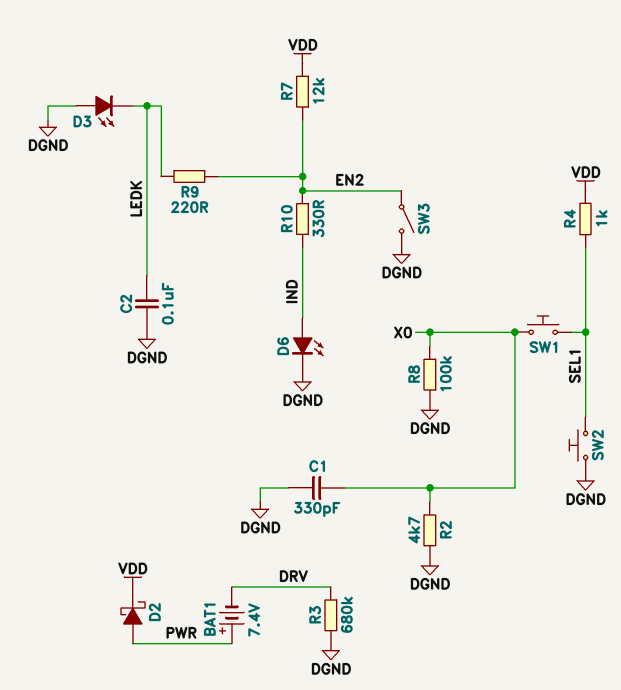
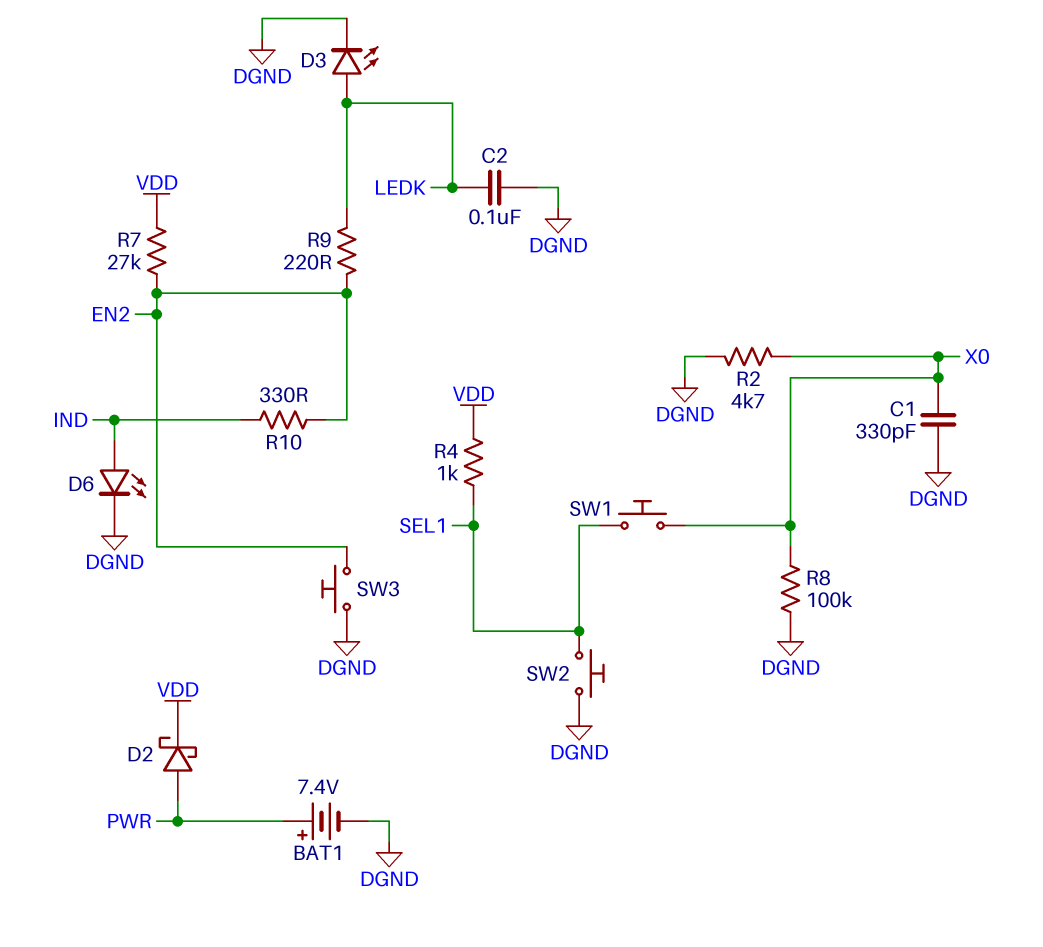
BAT1: 7.4V (plus PWR, minus DRV) -> 7.4V (plus PWR, minus DGND)
D3: LED (A DGND, K LEDK) -> LED (A LEDK, K DGND)
R3: 680k (DGND, DRV) -> none
R7: 12k (EN2, VDD) -> 27k (EN2, VDD)
SW3: switch (DGND, EN2) -> button (DGND, EN2)

